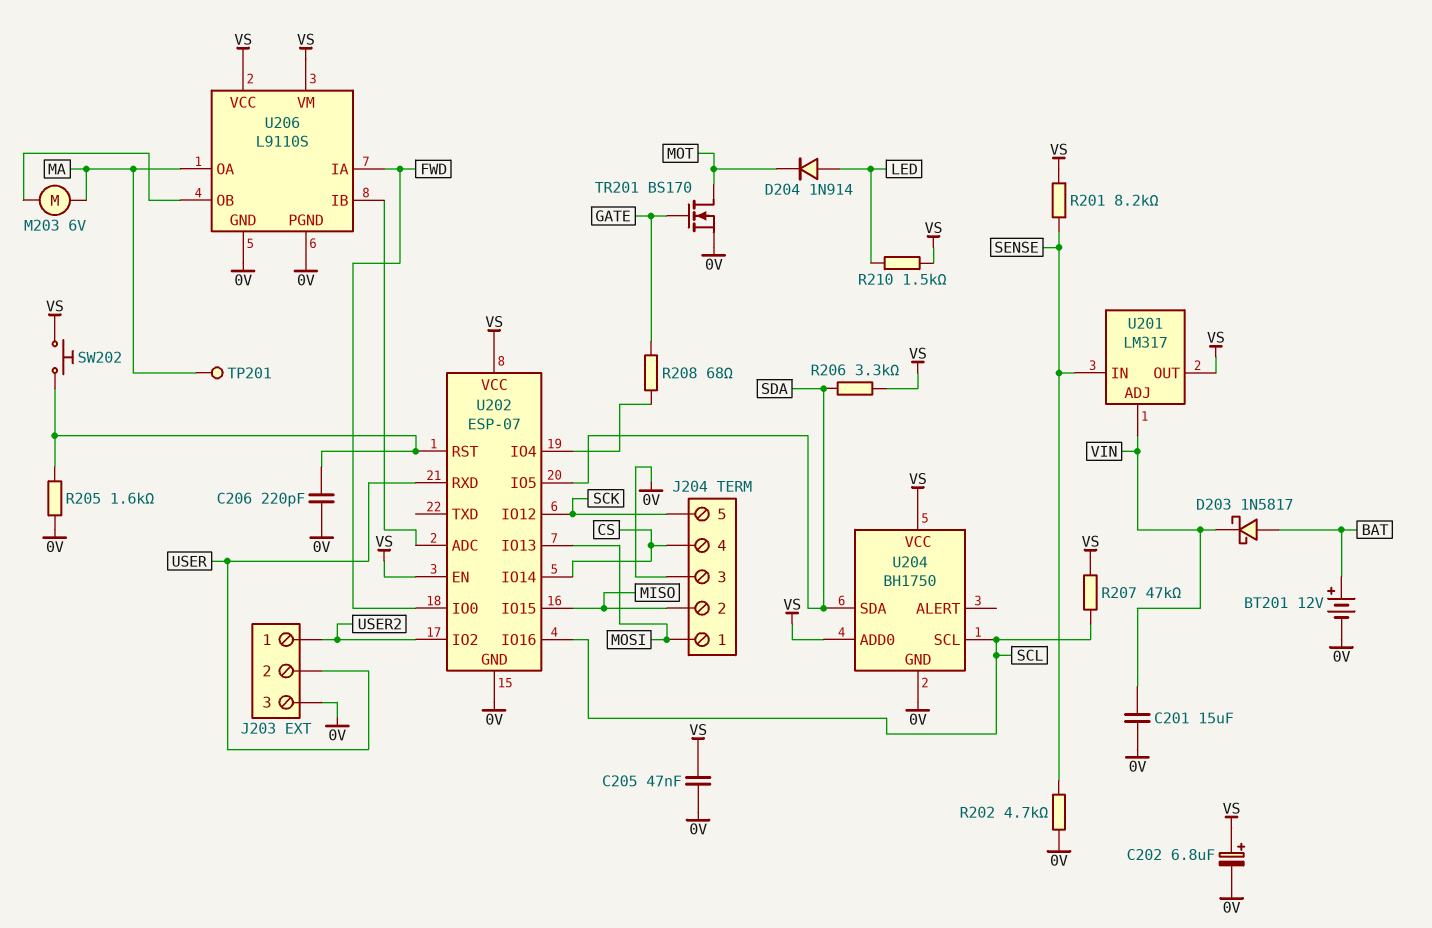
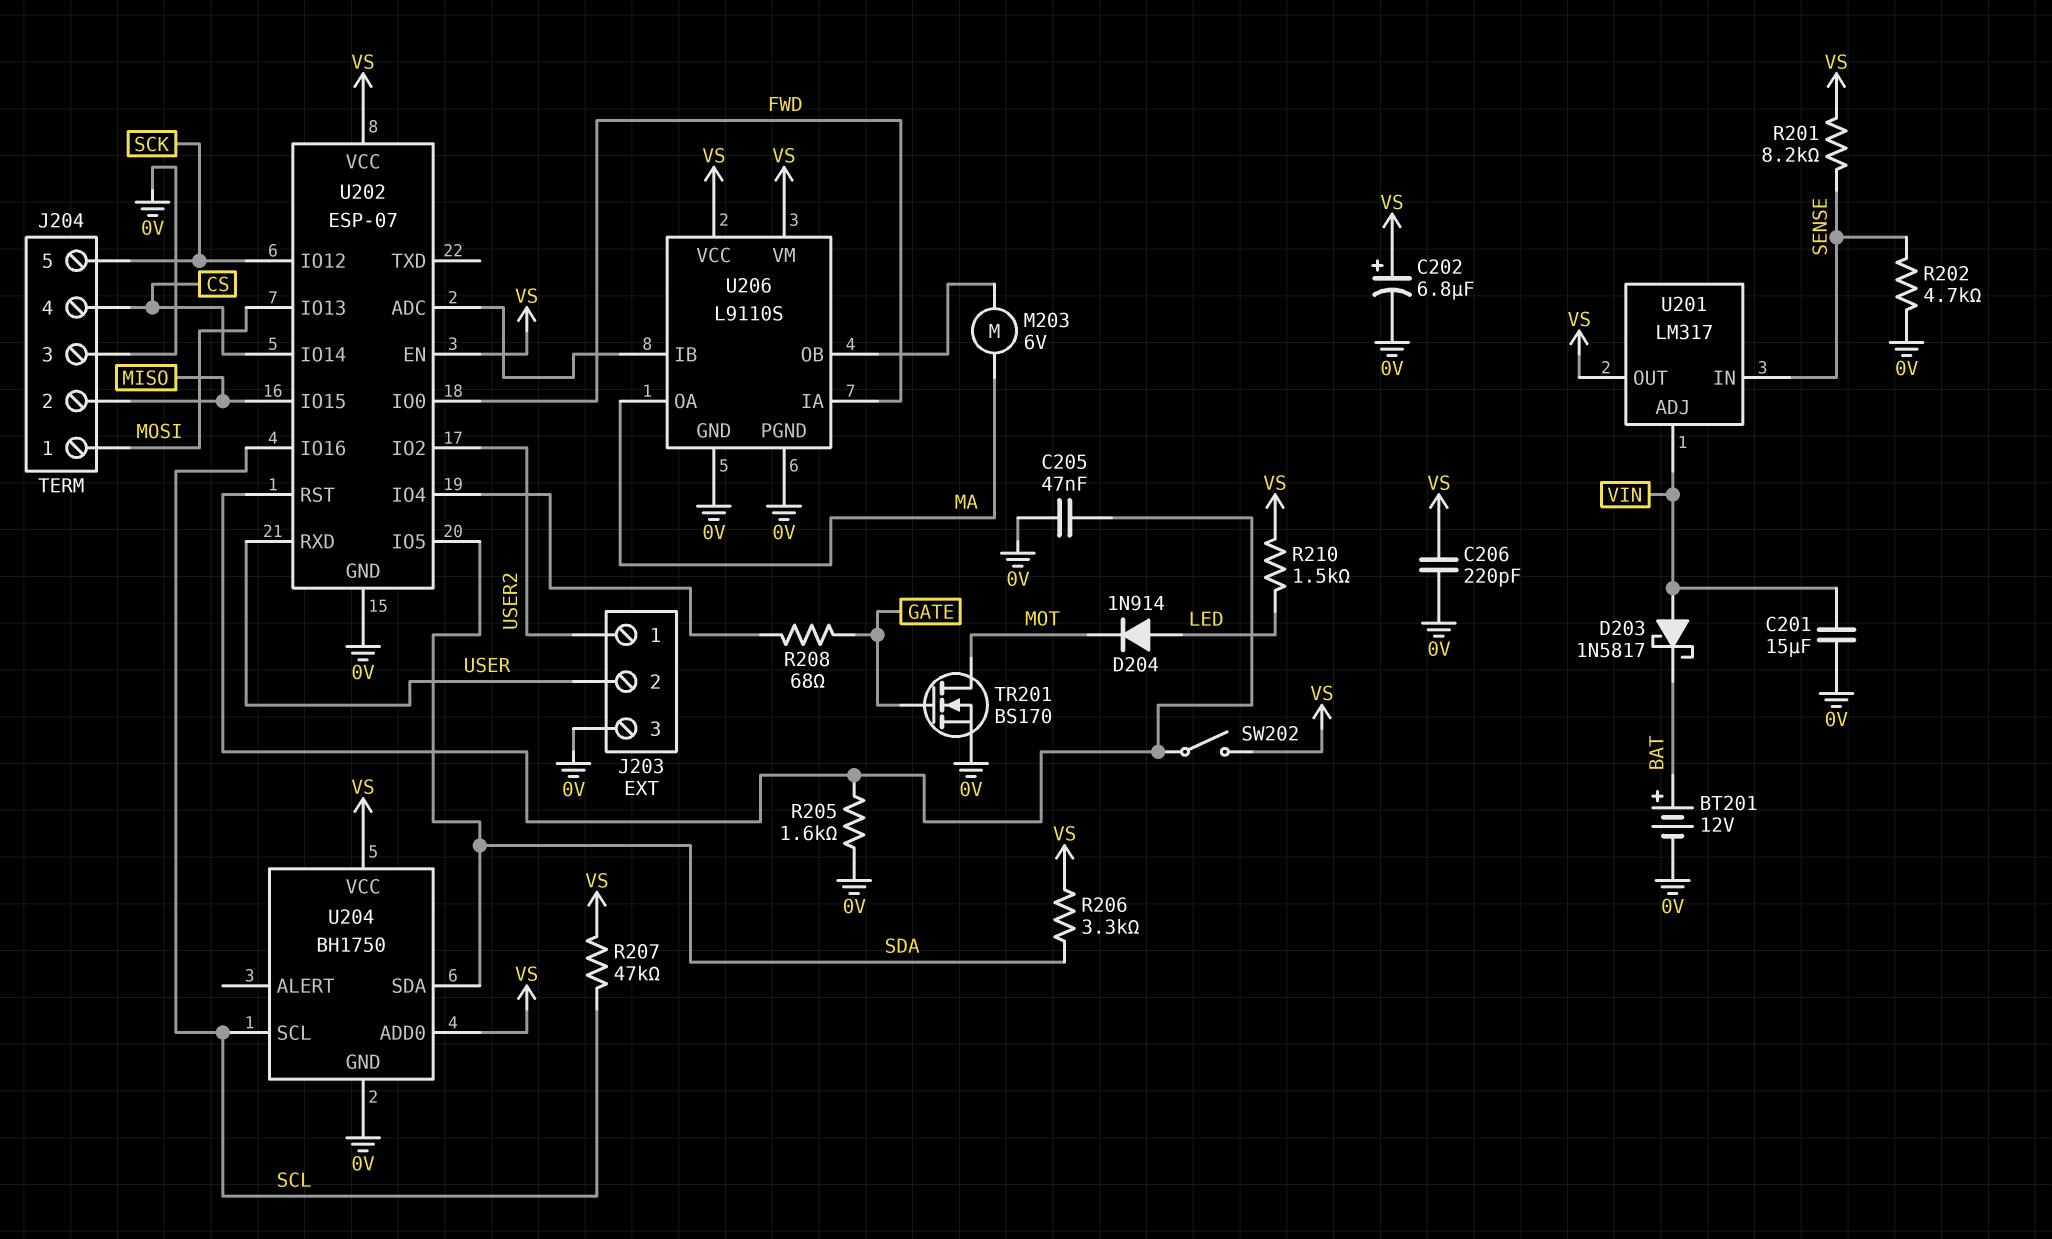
C205: 47nF (0V, VS) -> 47nF (0V, U202/RST)
C206: 220pF (0V, U202/RST) -> 220pF (0V, VS)
D203: schottky 1N5817 (A BAT, K VIN) -> schottky 1N5817 (A VIN, K BAT)
SW202: button (U202/RST, VS) -> switch (U202/RST, VS)
TP201: test point (MA) -> none

